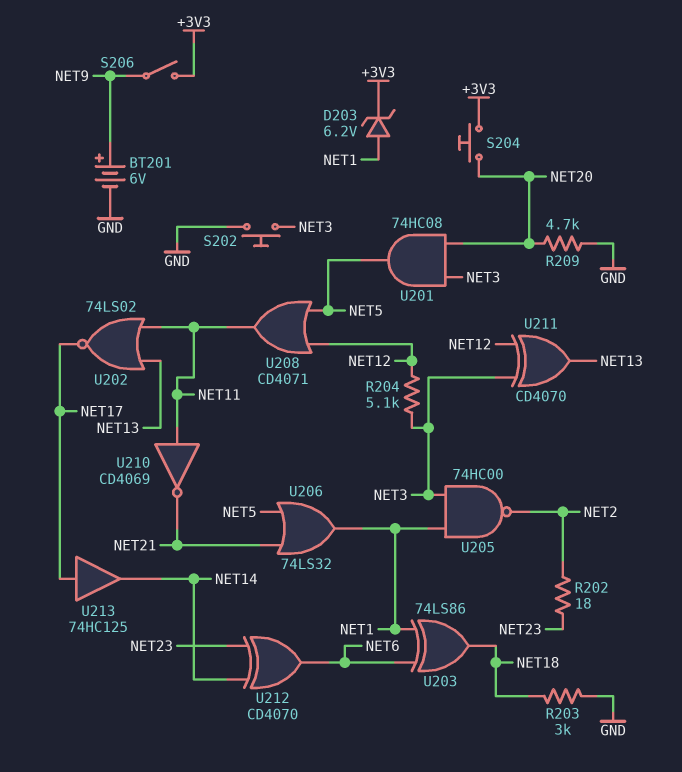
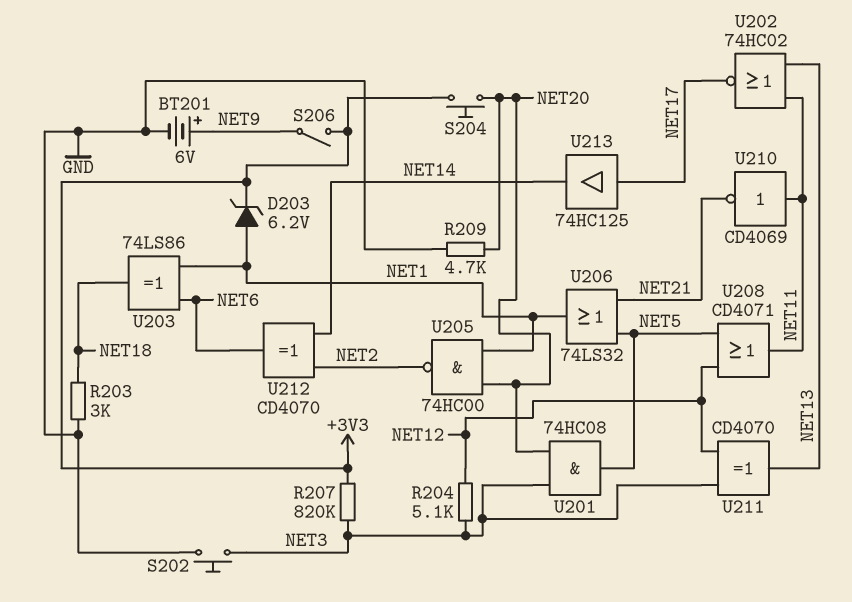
R202: 18 (NET2, NET23) -> none
R207: none -> 820k (+3V3, NET3)
U202: NOR 74LS02 (in NET11, in NET13, out NET17) -> NOR 74HC02 (in NET11, in NET13, out NET17)
U205: NAND 74HC00 (in NET1, in NET3, out NET2) -> NAND 74HC00 (in NET1, in NET20, out NET2)
U212: XOR CD4070 (in NET14, in NET23, out NET6) -> XOR CD4070 (in NET2, in NET14, out NET6)

